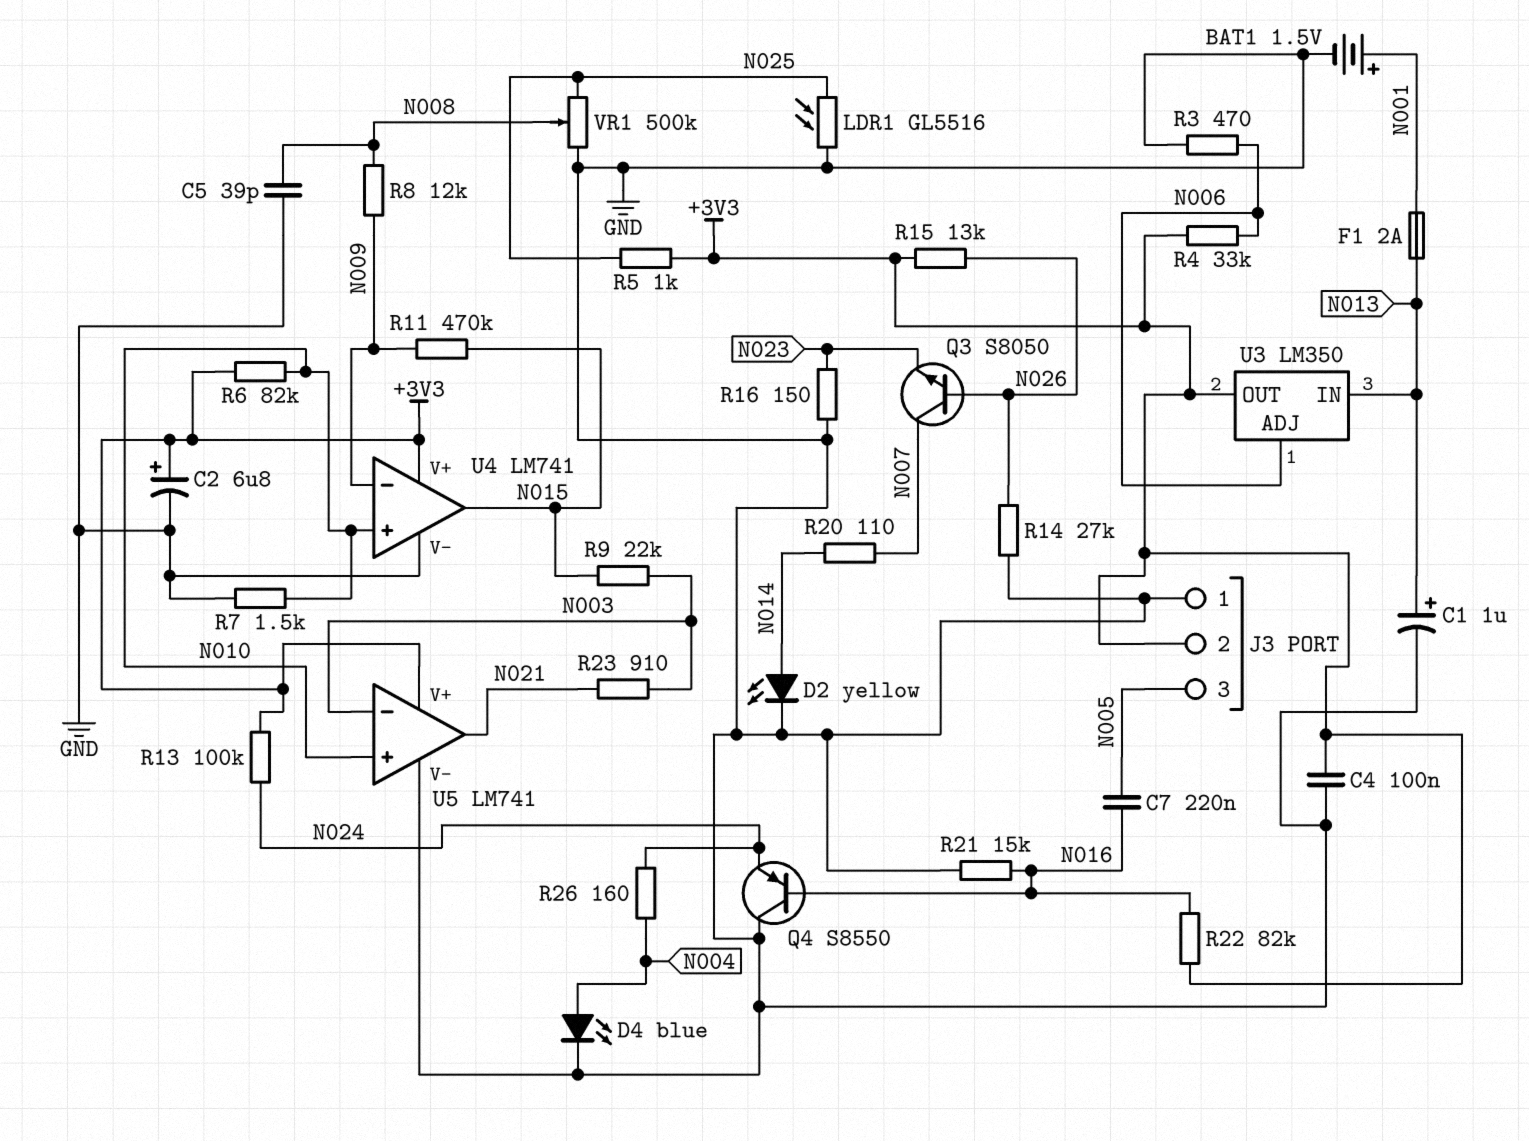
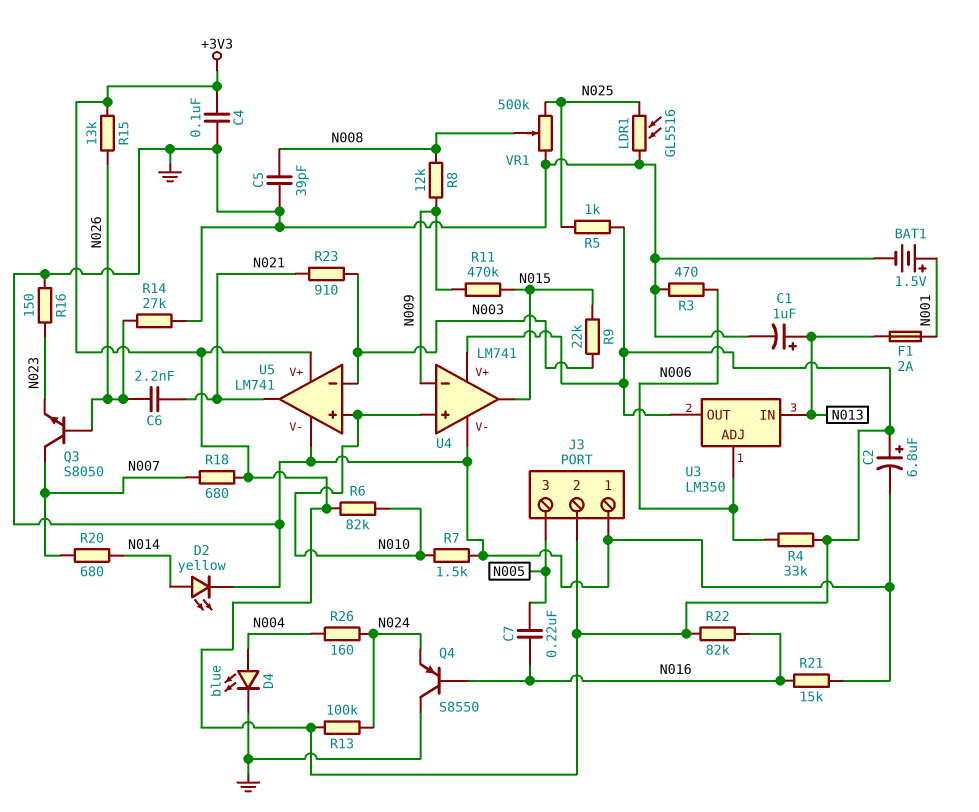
C6: none -> 2.2nF (N021, N026)
R18: none -> 680 (+3V3, N007)
R20: 110 (N007, N014) -> 680 (N007, N014)

